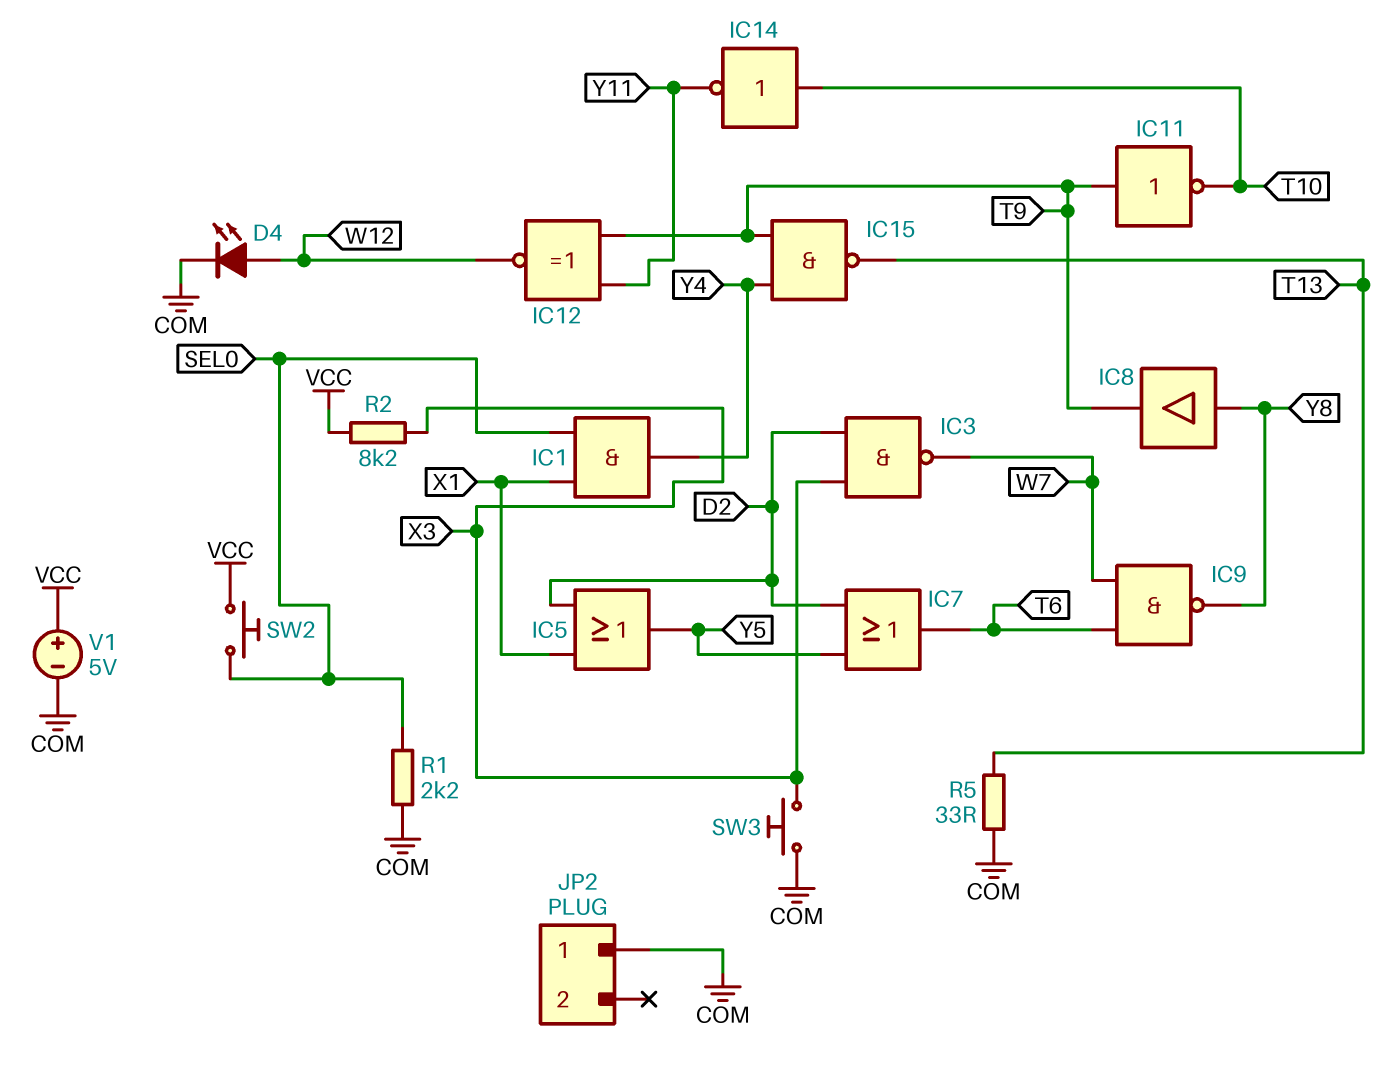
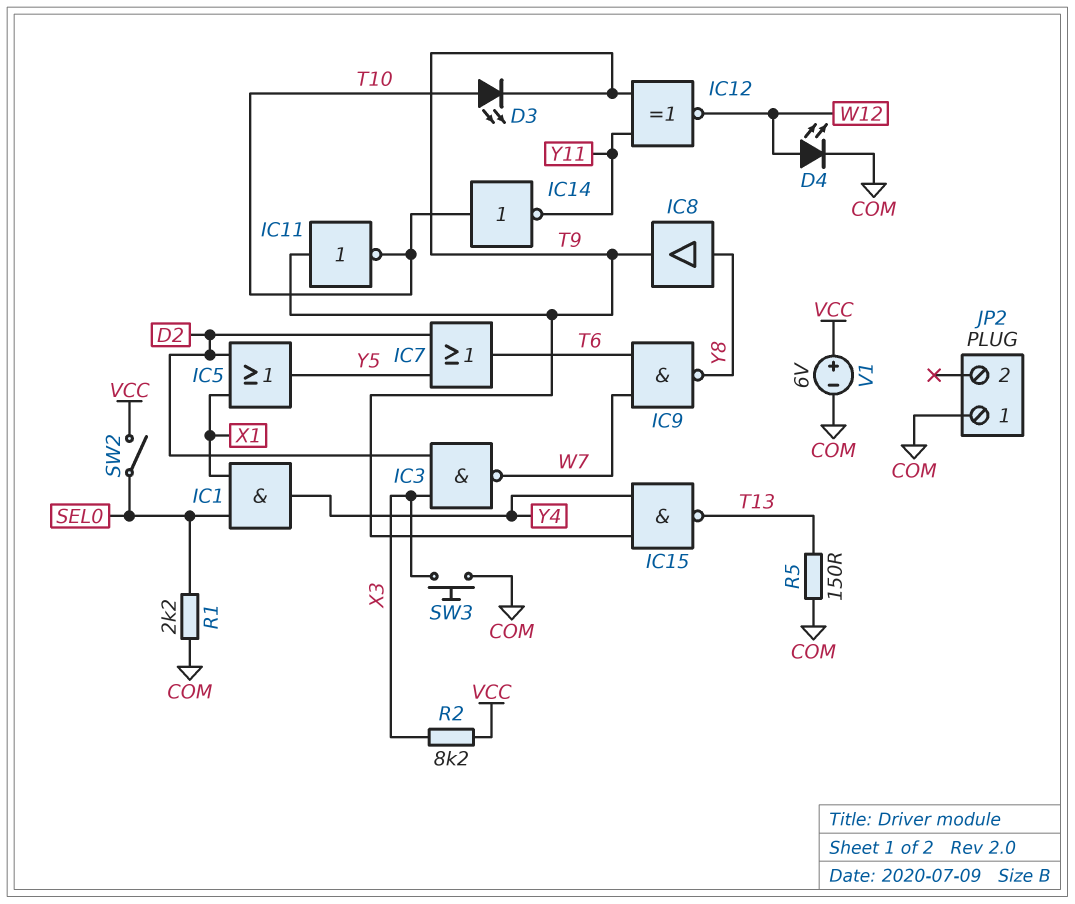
D3: none -> LED (A T10, K T9)
R5: 33 (COM, T13) -> 150 (COM, T13)
SW2: button (SEL0, VCC) -> switch (SEL0, VCC)
V1: 5V (plus VCC, minus COM) -> 6V (plus VCC, minus COM)

